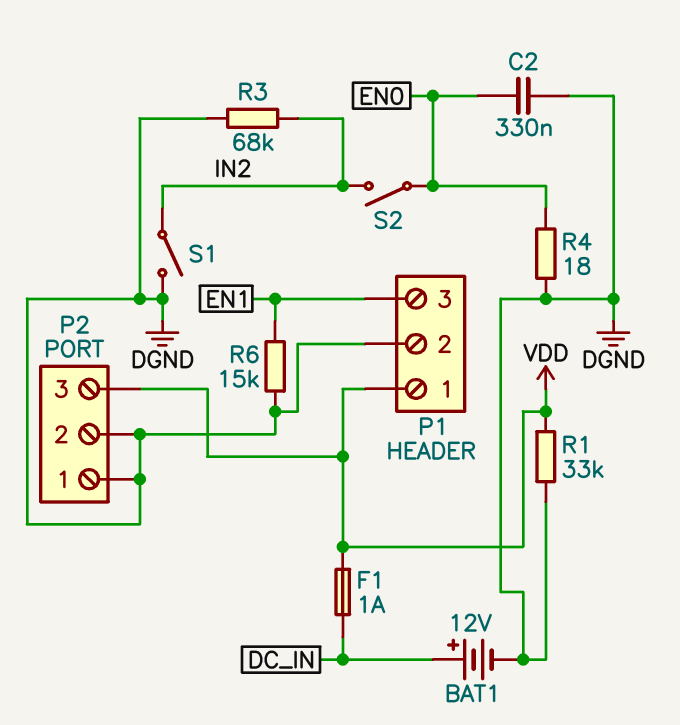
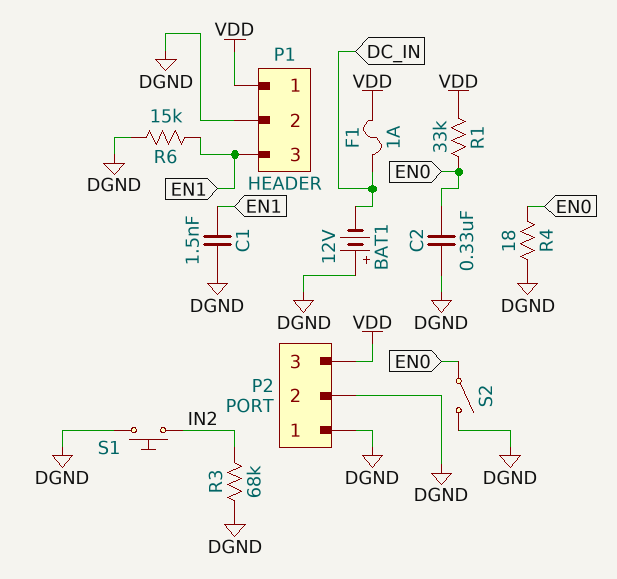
BAT1: 12V (plus DC_IN, minus DGND) -> 12V (plus DGND, minus DC_IN)
C1: none -> 1.5nF (DGND, EN1)
R1: 33k (DGND, VDD) -> 33k (EN0, VDD)
S1: switch (DGND, IN2) -> button (DGND, IN2)
S2: switch (EN0, IN2) -> switch (DGND, EN0)

